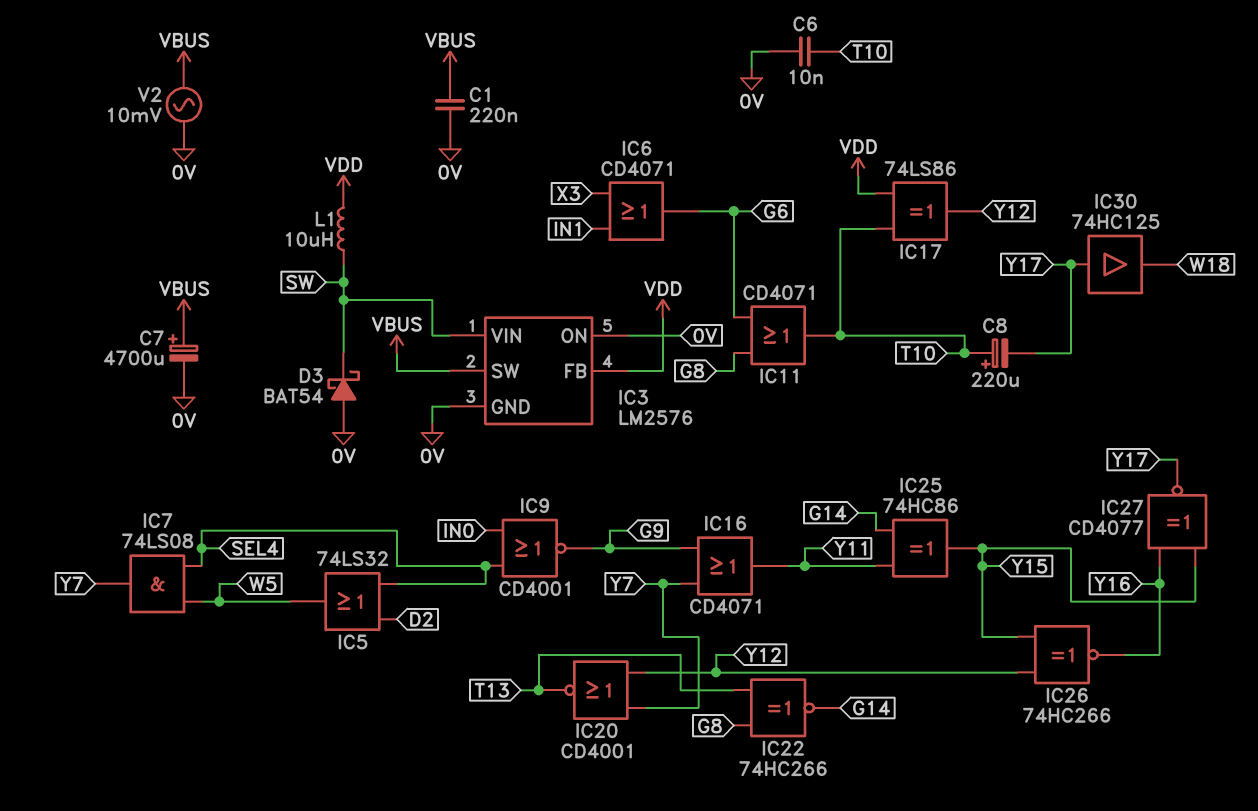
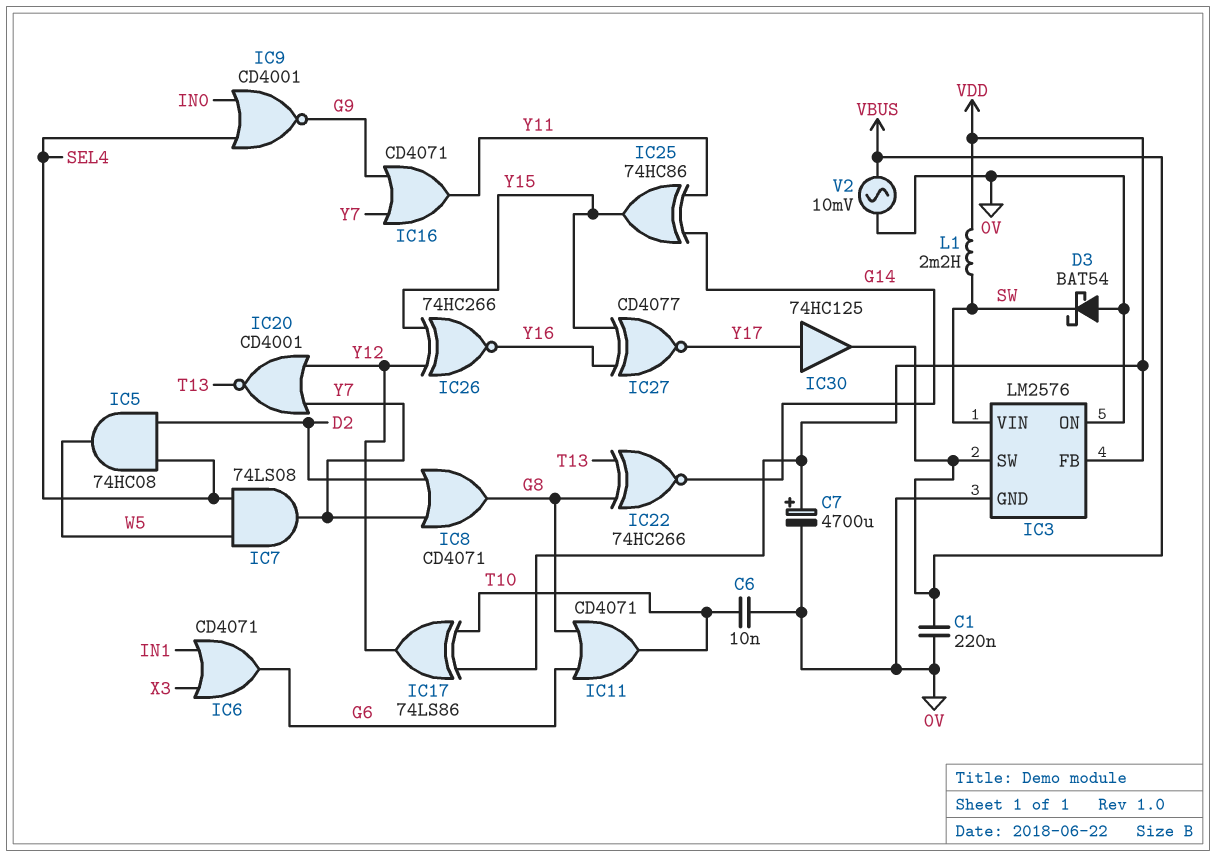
C7: 4700uF (plus VBUS, minus 0V) -> 4700uF (plus VDD, minus 0V)
C8: 220uF (plus T10, minus Y17) -> none
IC5: OR 74LS32 (in D2, in SEL4, out W5) -> AND 74HC08 (in D2, in SEL4, out W5)
IC8: none -> OR CD4071 (in D2, in Y7, out G8)
IC30: buffer 74HC125 (in Y17, out W18) -> buffer 74HC125 (in Y17, out VBUS)
L1: 10uH (SW, VDD) -> 2.2mH (SW, VDD)

